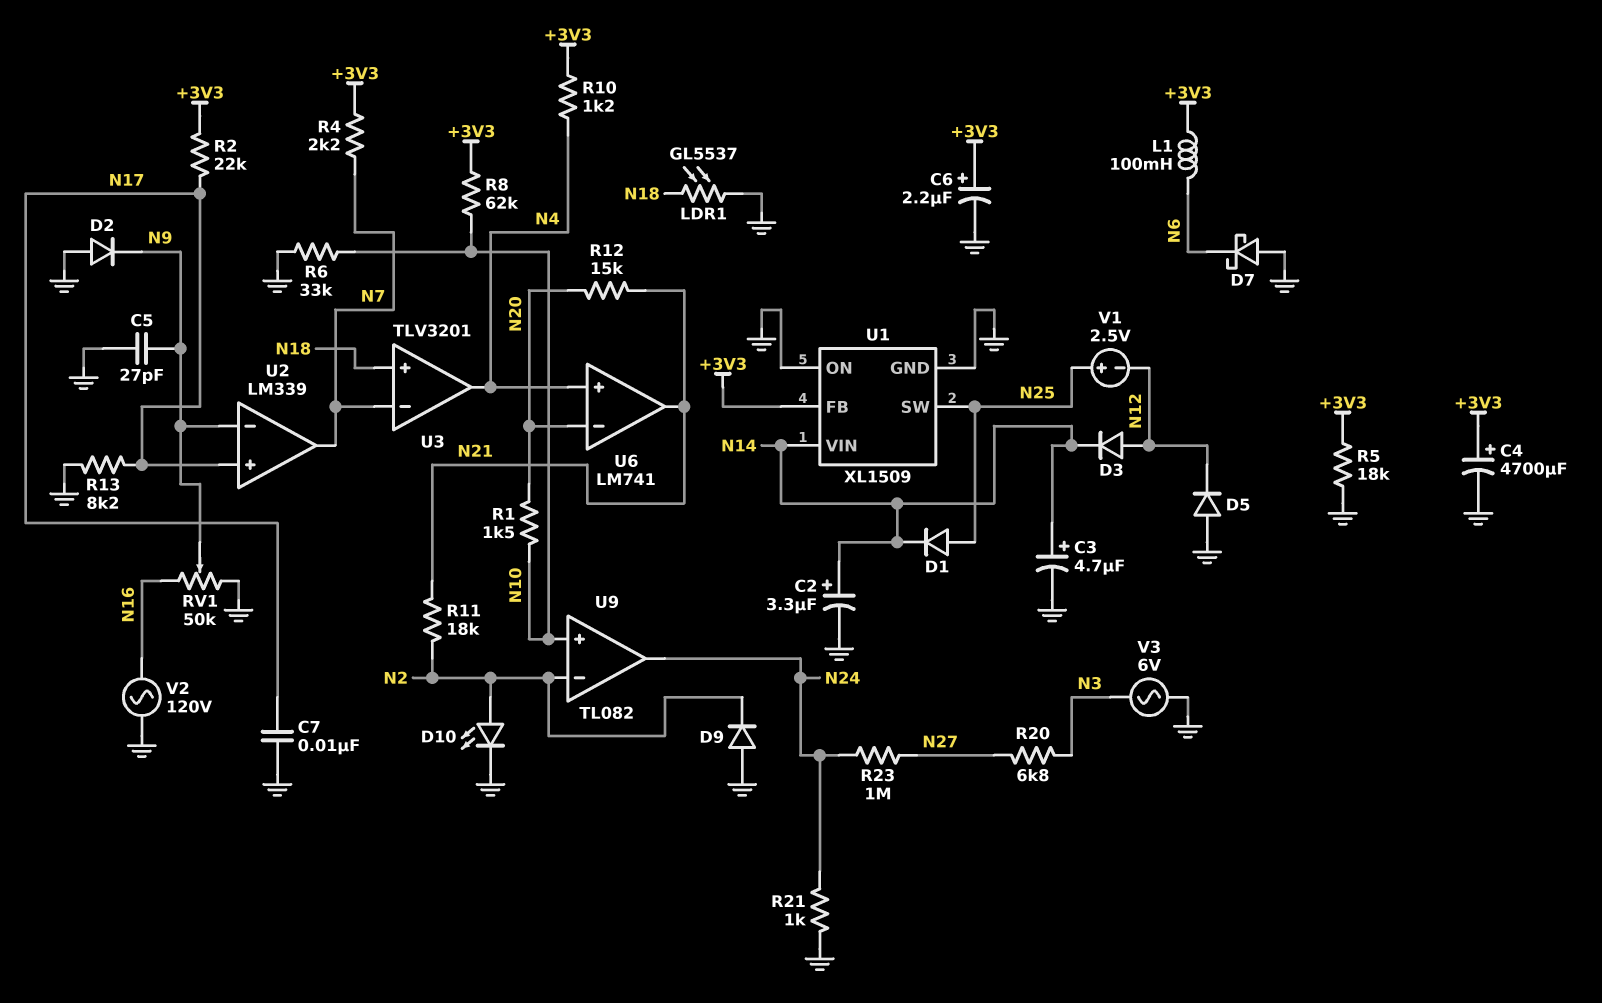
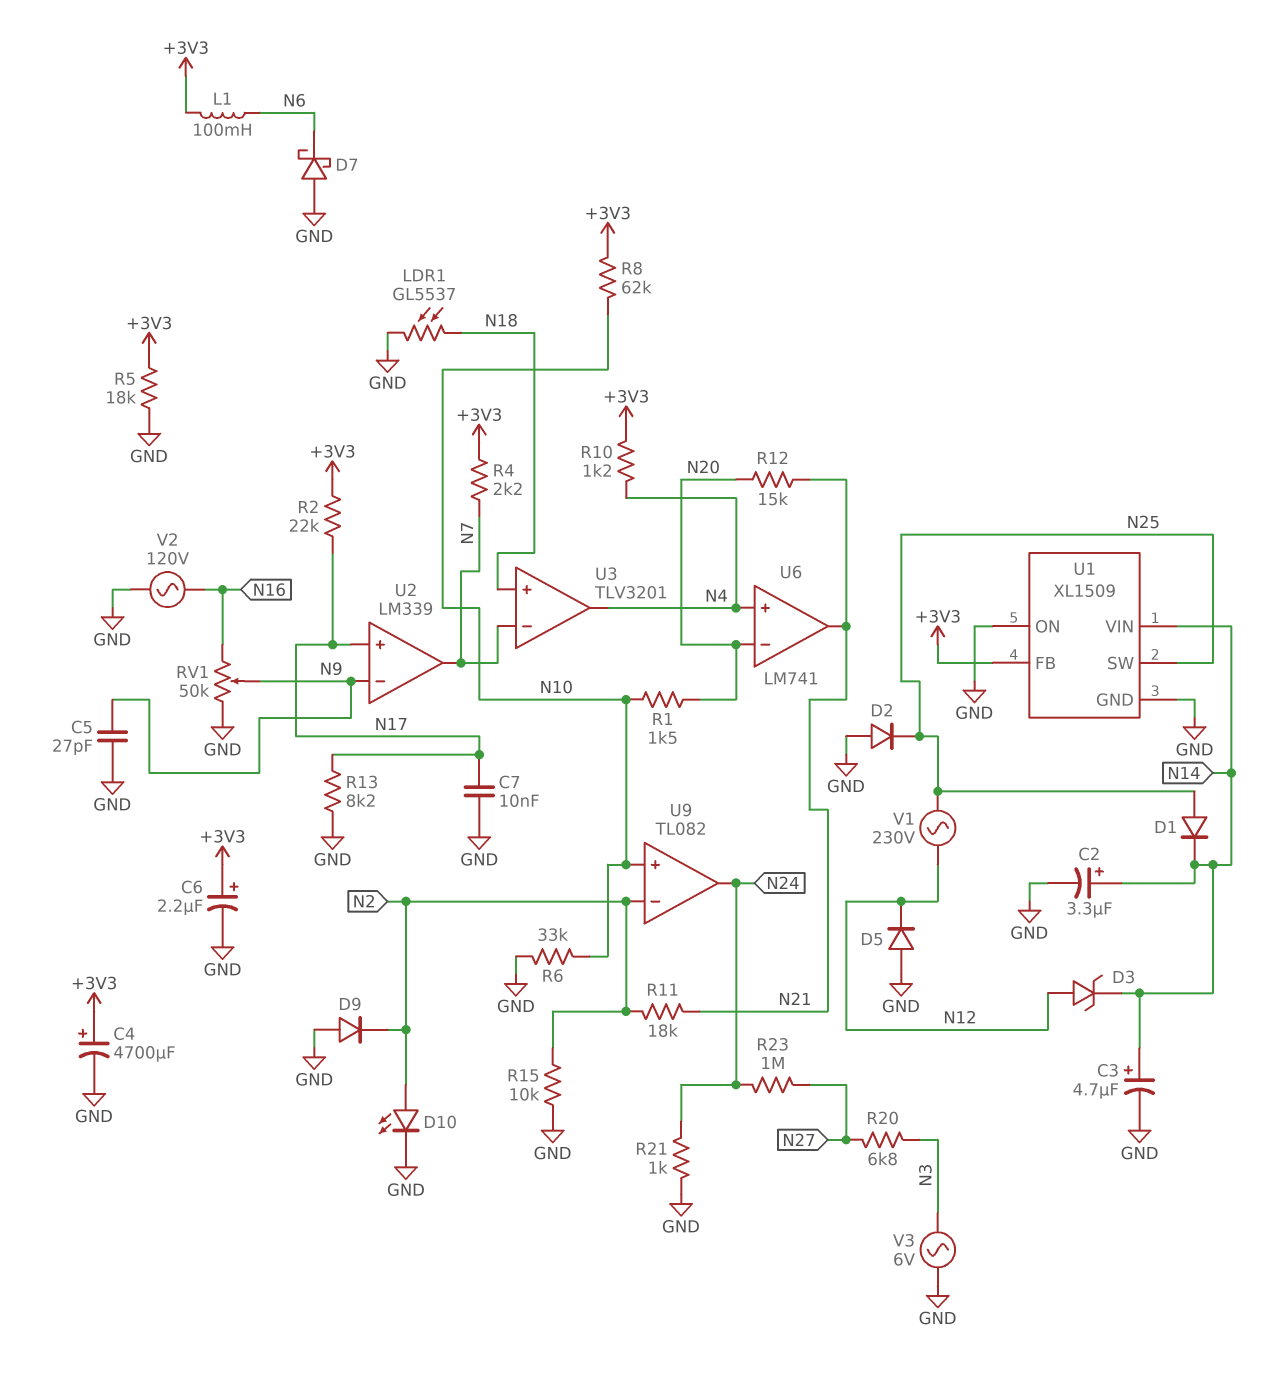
D2: diode (A GND, K N9) -> diode (A GND, K N25)
D3: diode (A N12, K N14) -> zener (A N12, K N14)
R15: none -> 10k (GND, N2)
V1: 2.5V (plus N25, minus N12) -> AC 230V (N12, N25)

